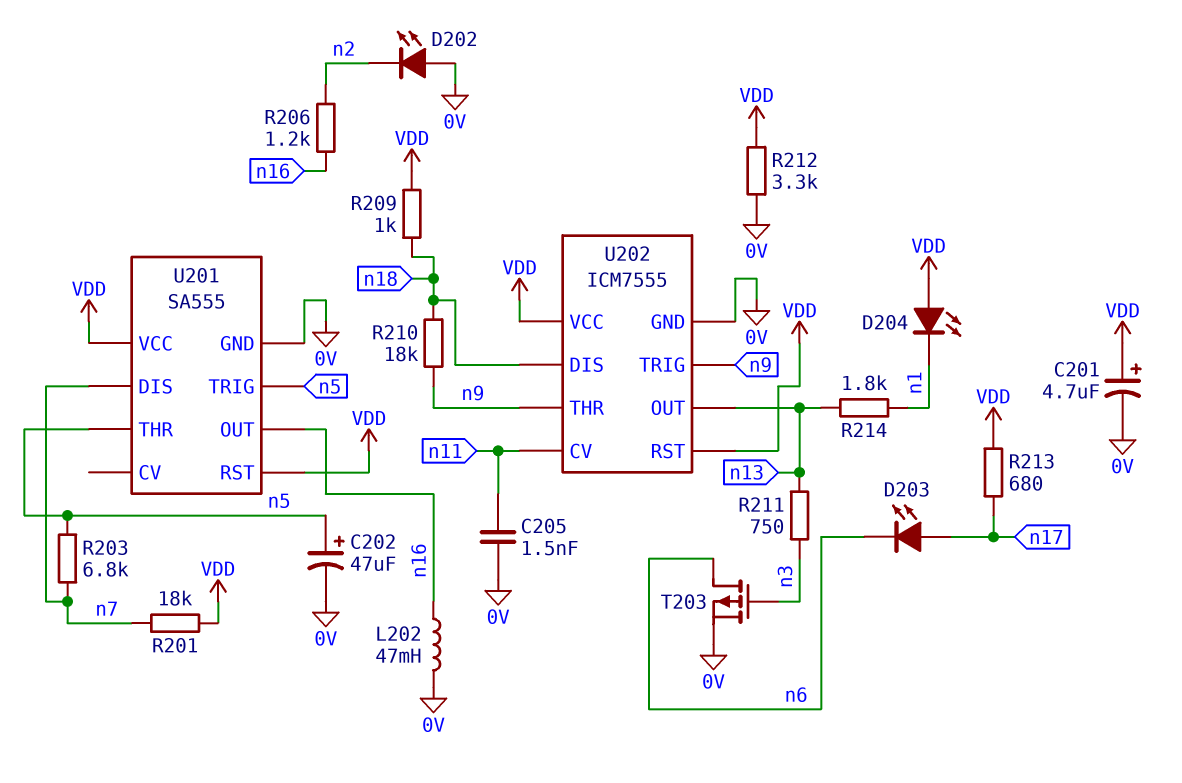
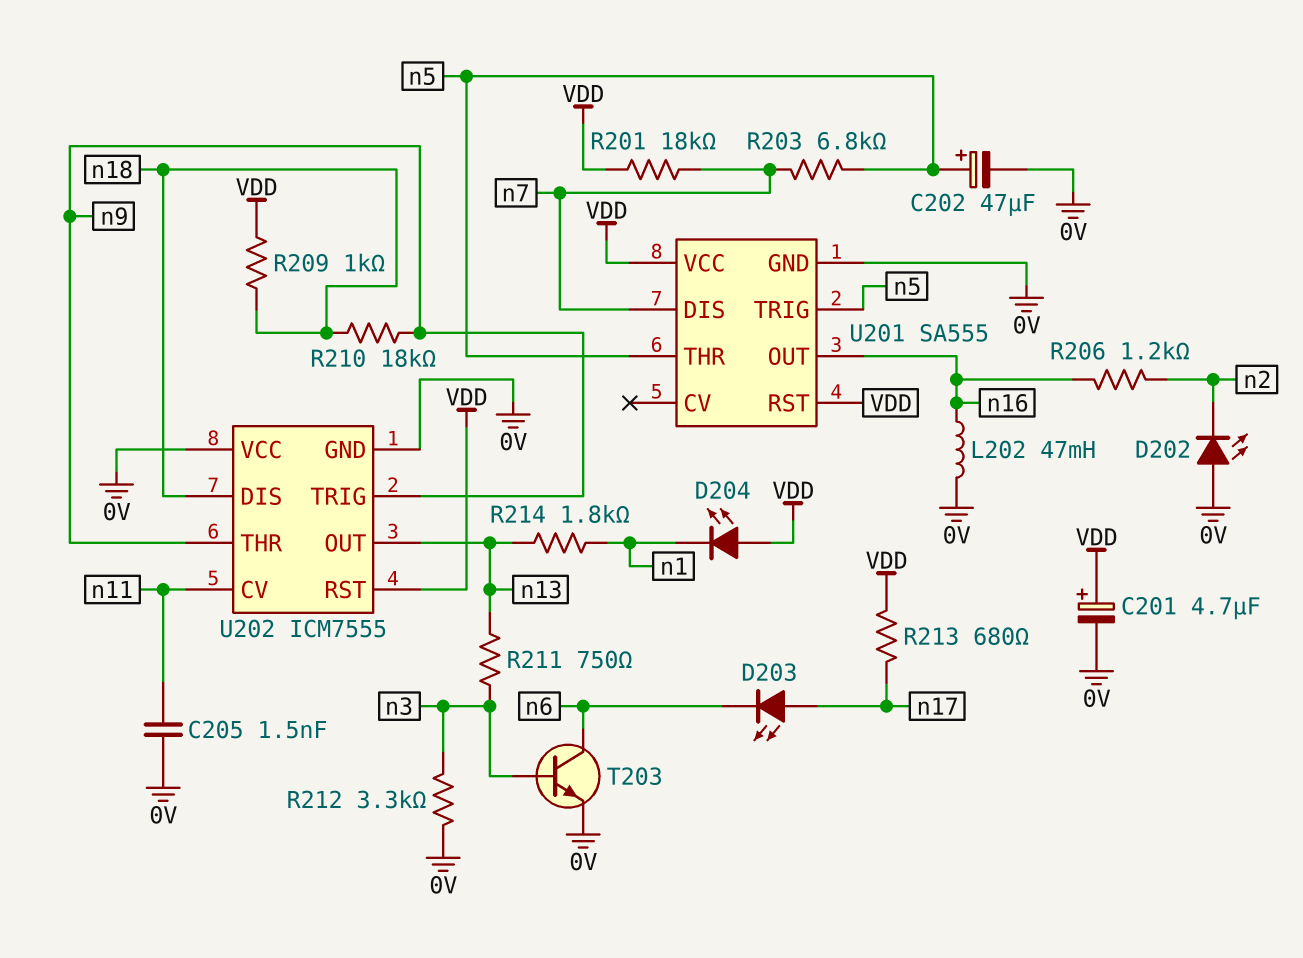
R212: 3.3k (0V, VDD) -> 3.3k (0V, n3)
T203: PMOS (G n3, D n6, S 0V) -> NPN (B n3, C n6, E 0V)
U202 pin VCC: VDD -> 0V

